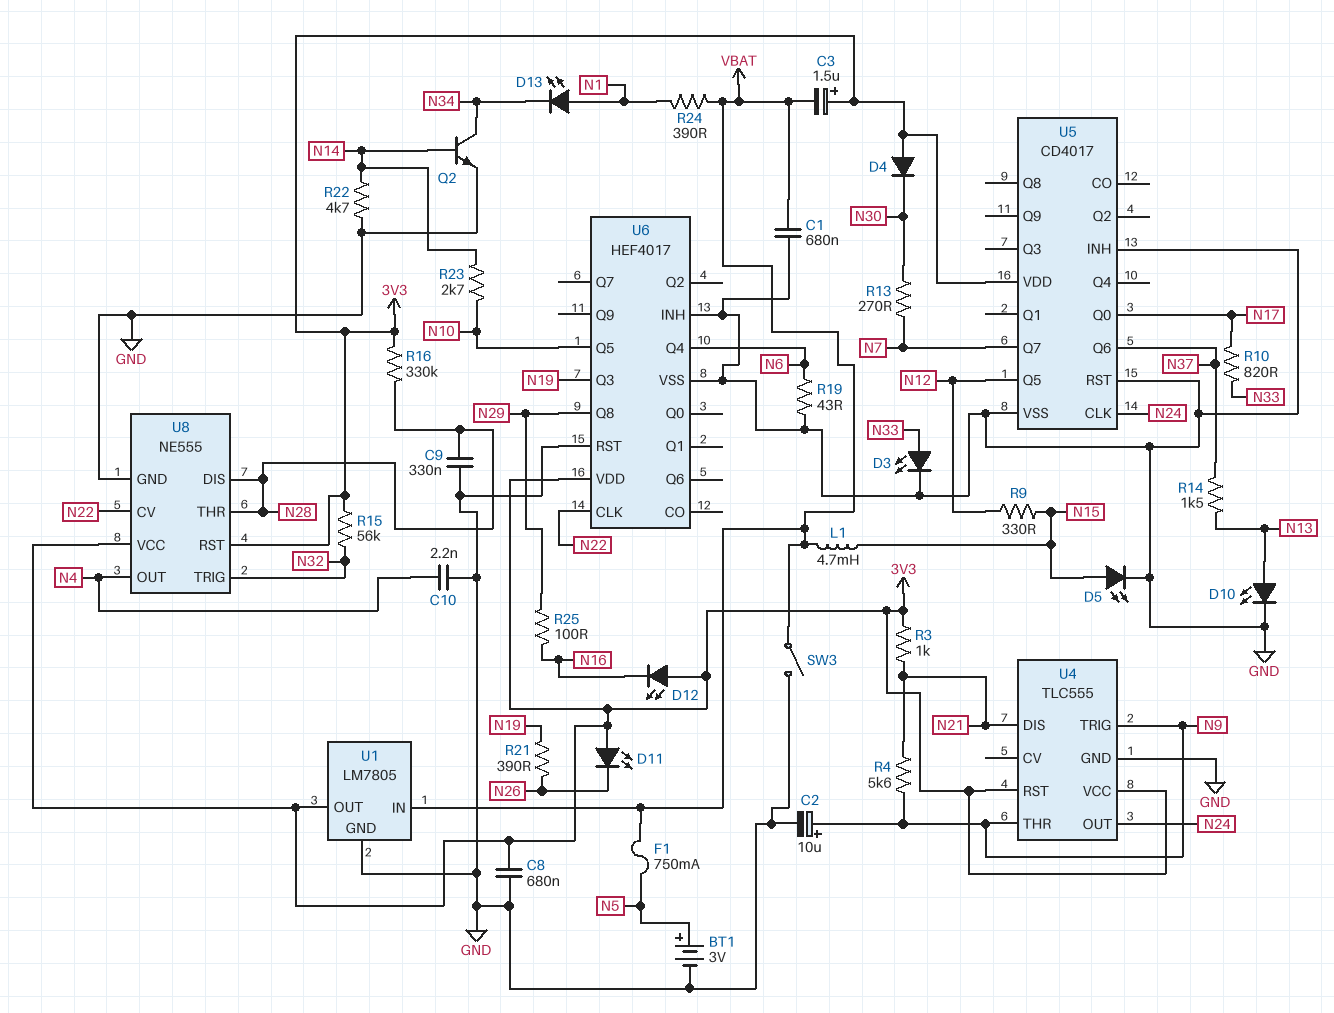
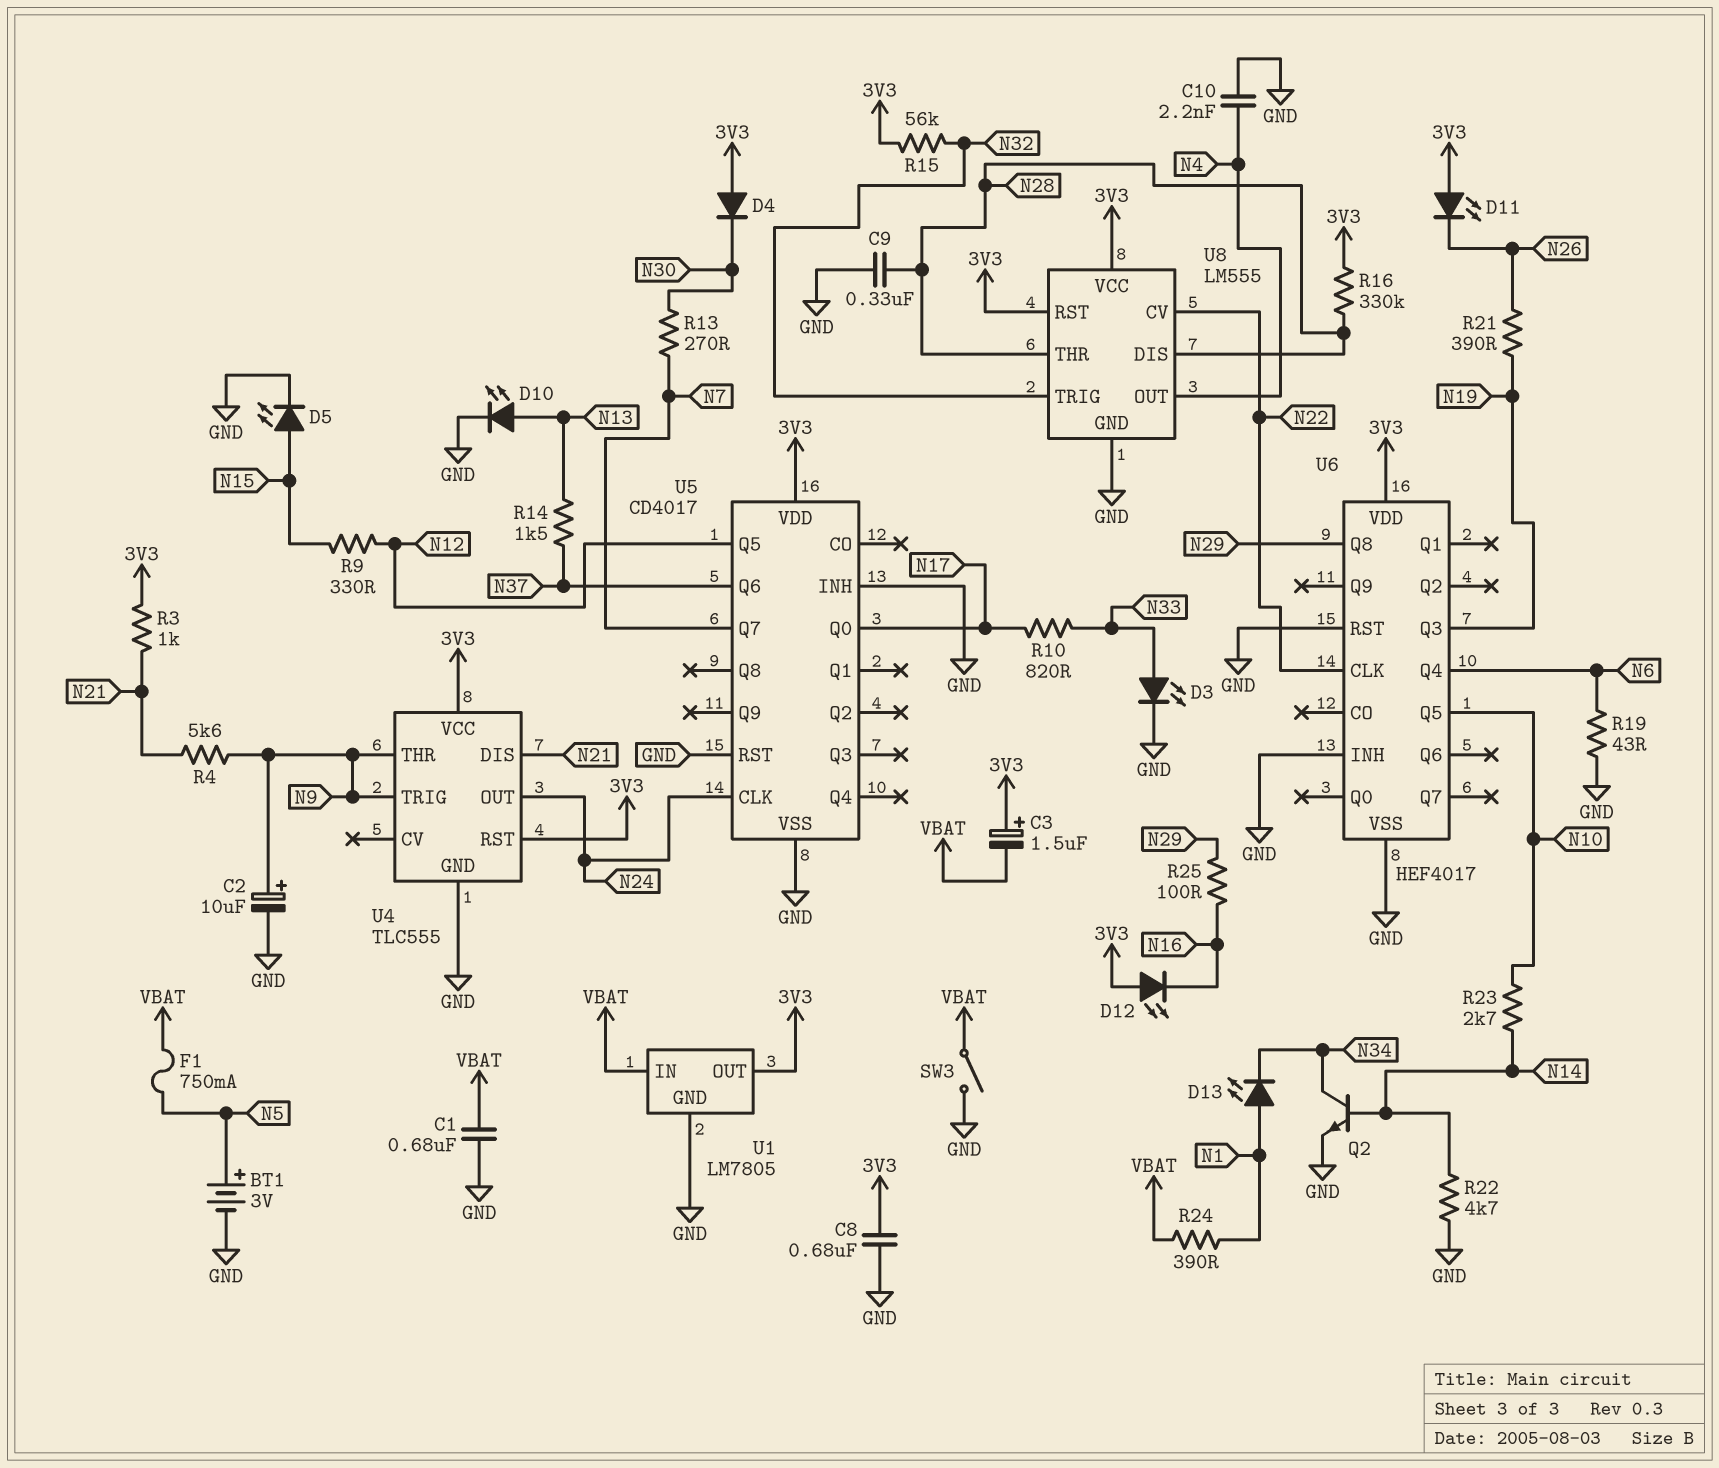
L1: 4.7mH (N15, VBAT) -> none
U8: NE555 -> LM555

